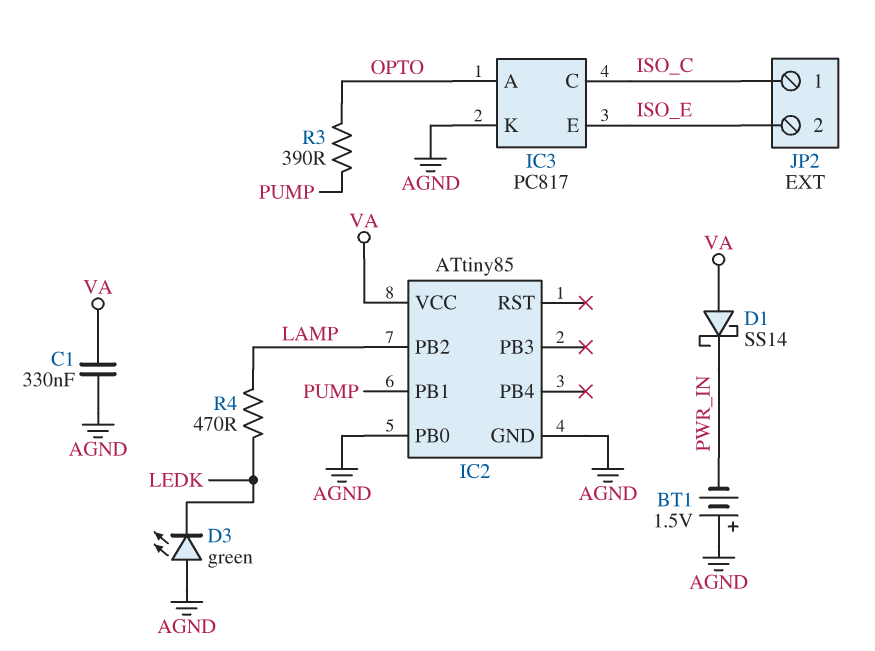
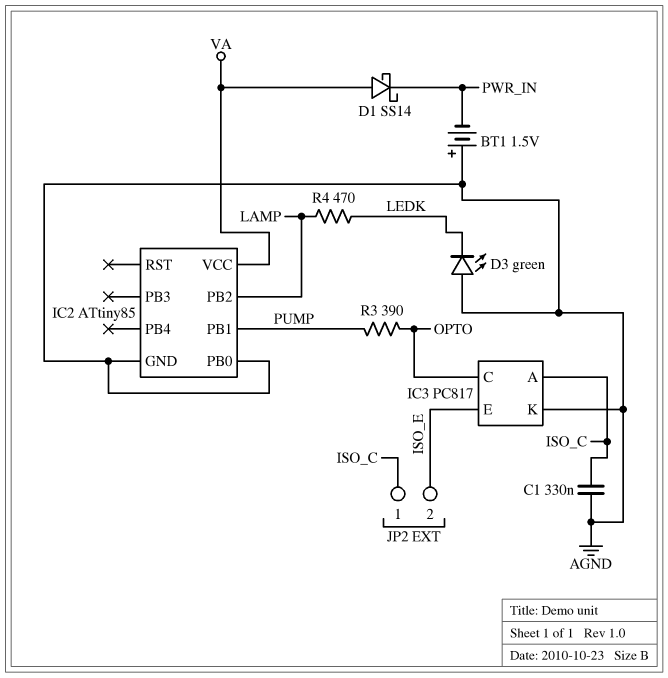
C1: 330nF (AGND, VA) -> 330nF (AGND, ISO_C)
IC3 pin A: OPTO -> ISO_C
IC3 pin C: ISO_C -> OPTO

